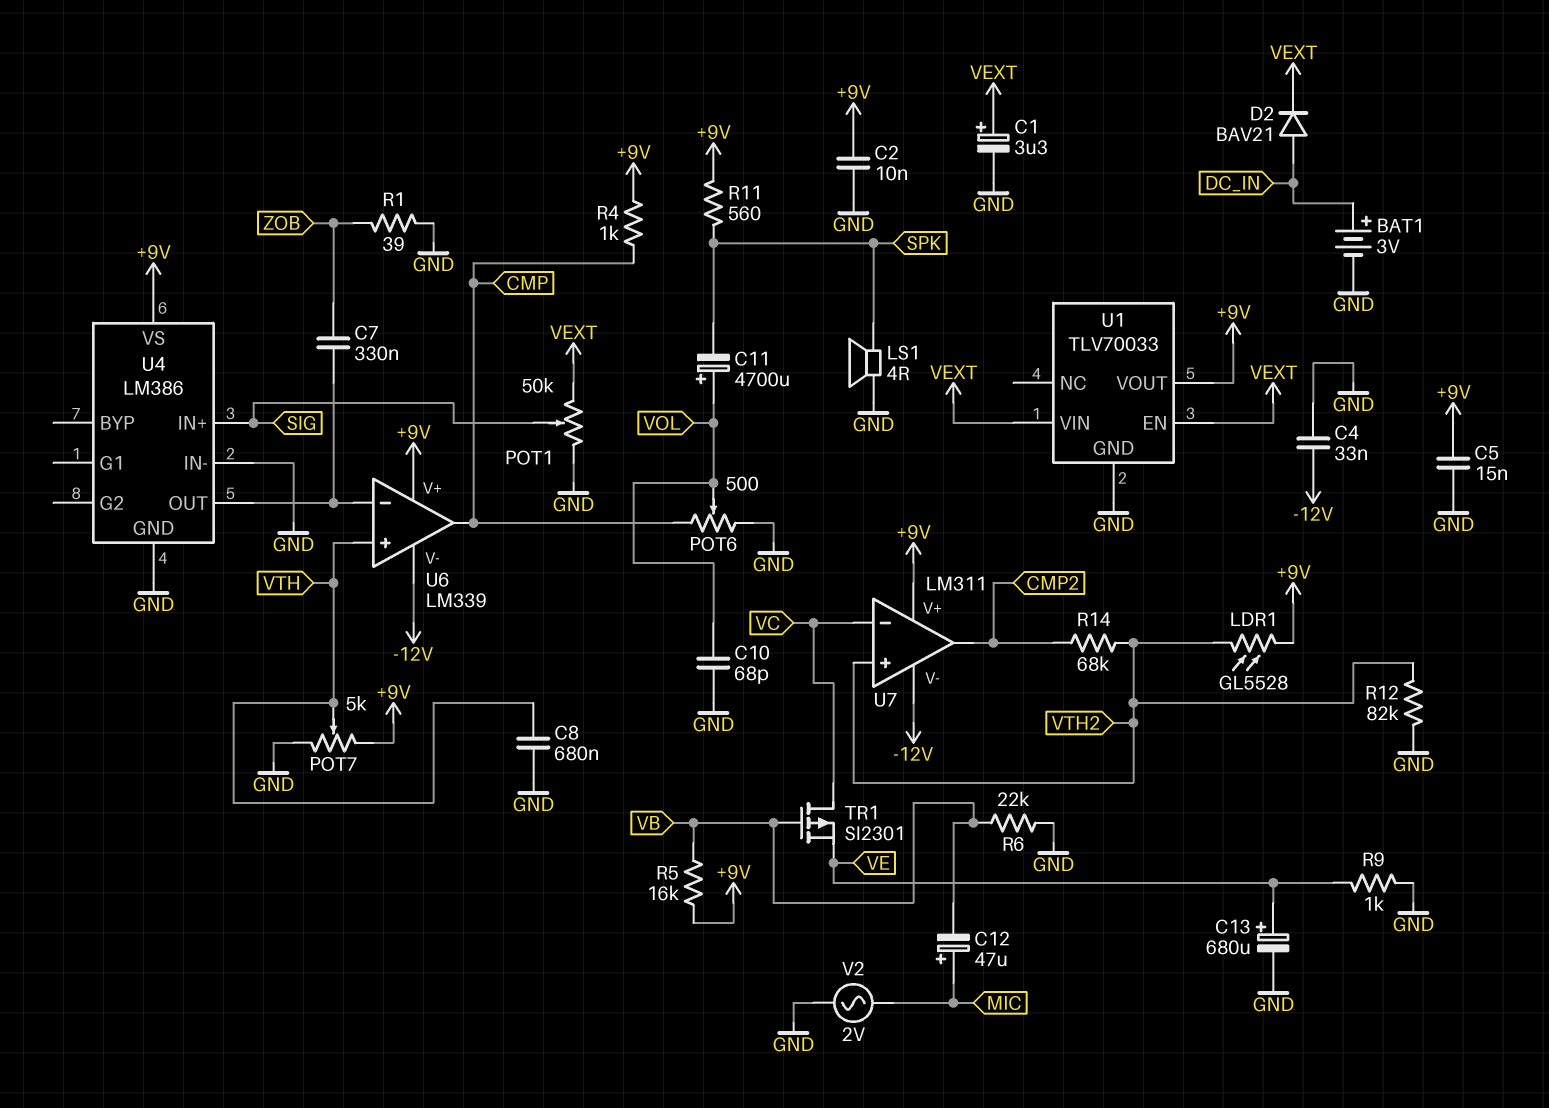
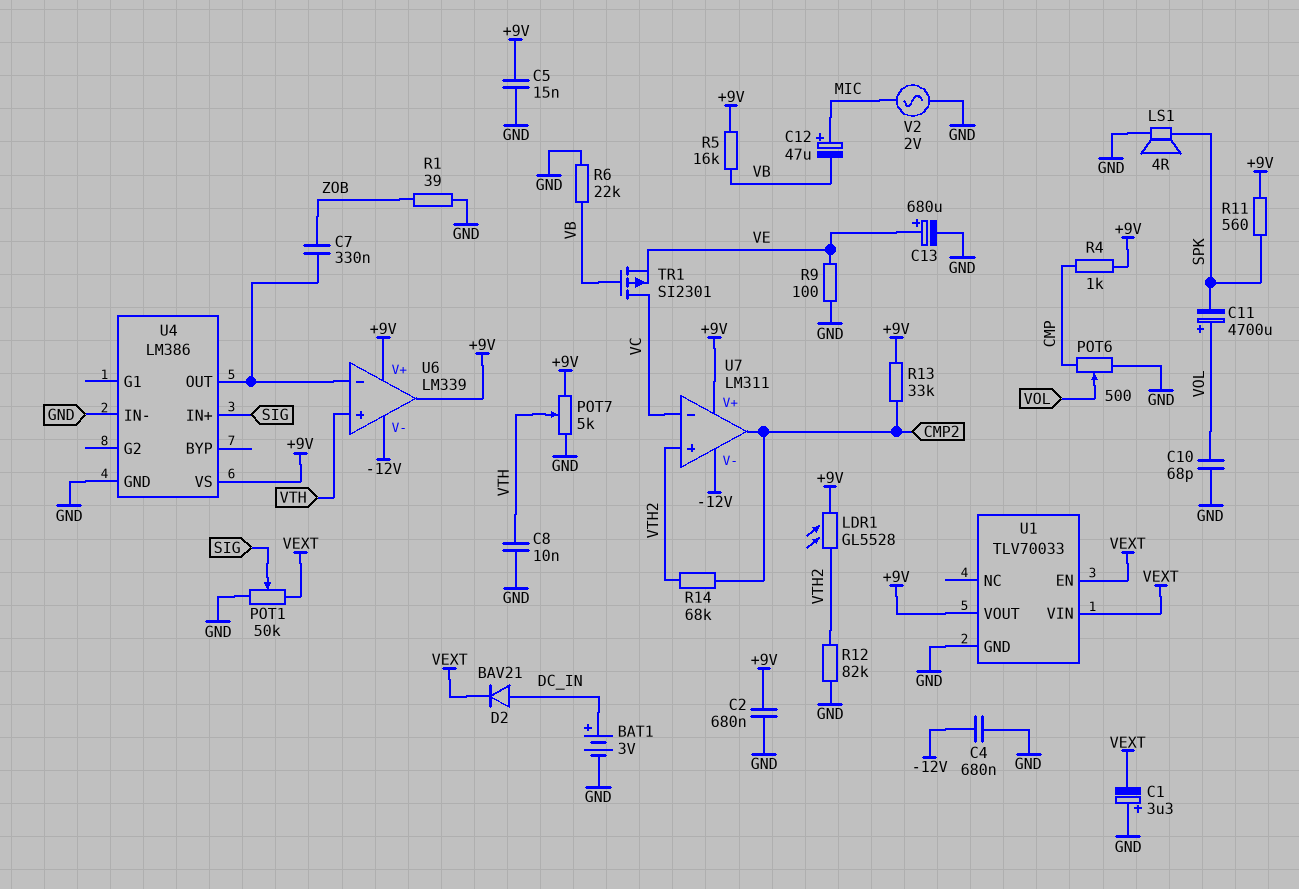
C1: 3.3uF (plus VEXT, minus GND) -> 3.3uF (plus GND, minus VEXT)
C2: 10nF (+9V, GND) -> 680nF (+9V, GND)
C4: 33nF (-12V, GND) -> 680nF (-12V, GND)
C8: 680nF (GND, VTH) -> 10nF (GND, VTH)
R9: 1k (GND, VE) -> 100 (GND, VE)
R13: none -> 33k (+9V, CMP2)
U6 pin out: CMP -> +9V

